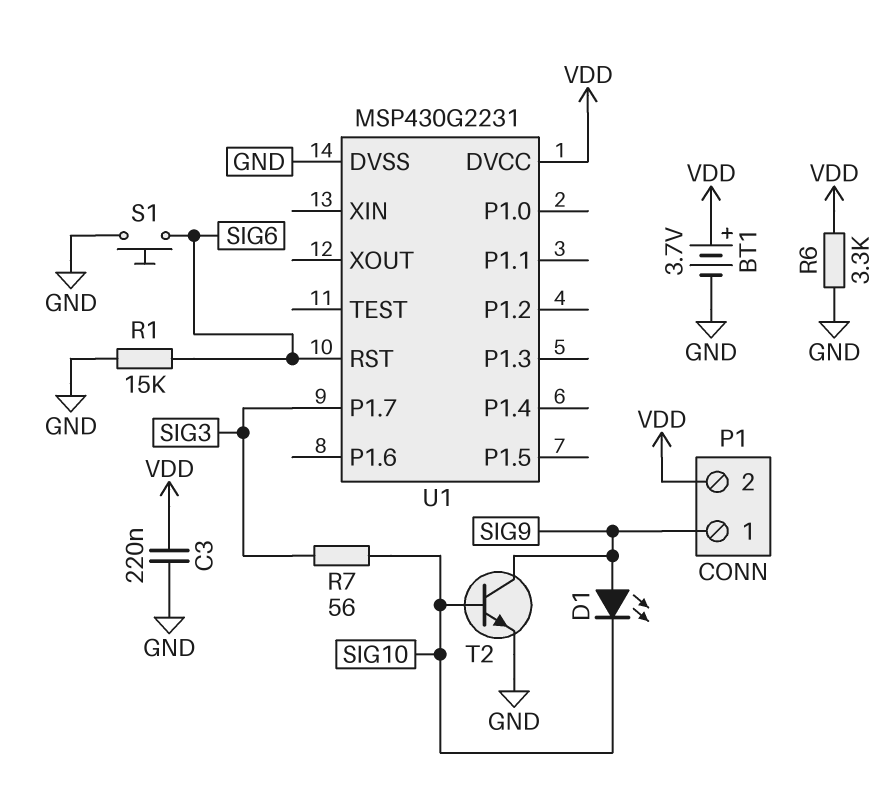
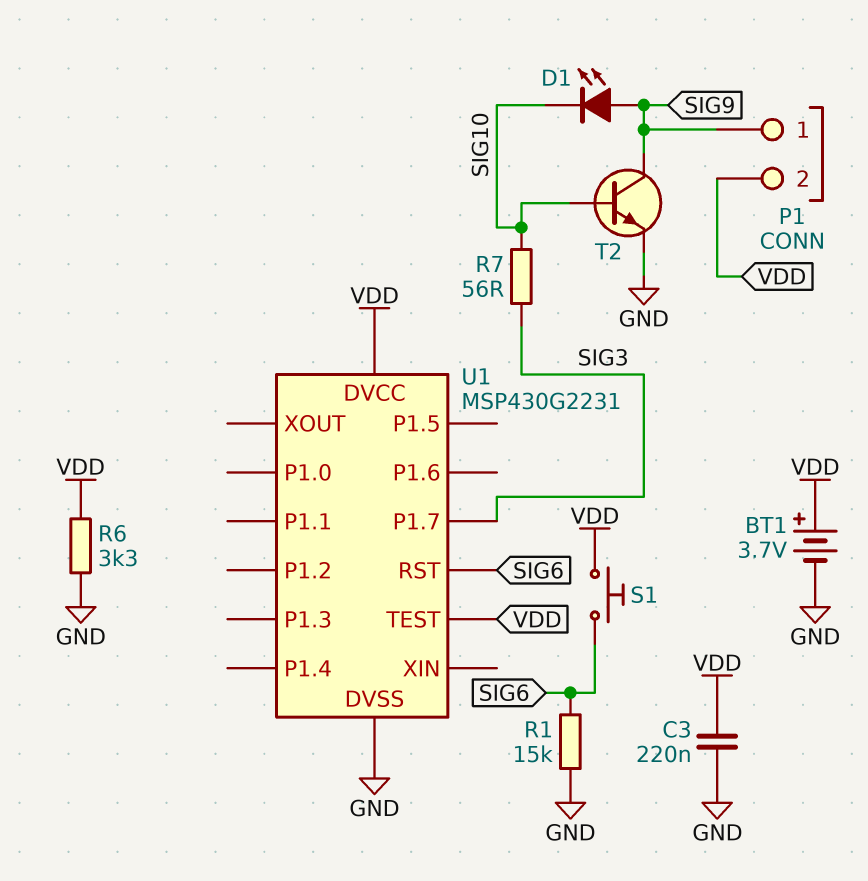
S1: button (GND, SIG6) -> button (SIG6, VDD)
U1 pin TEST: none -> VDD

